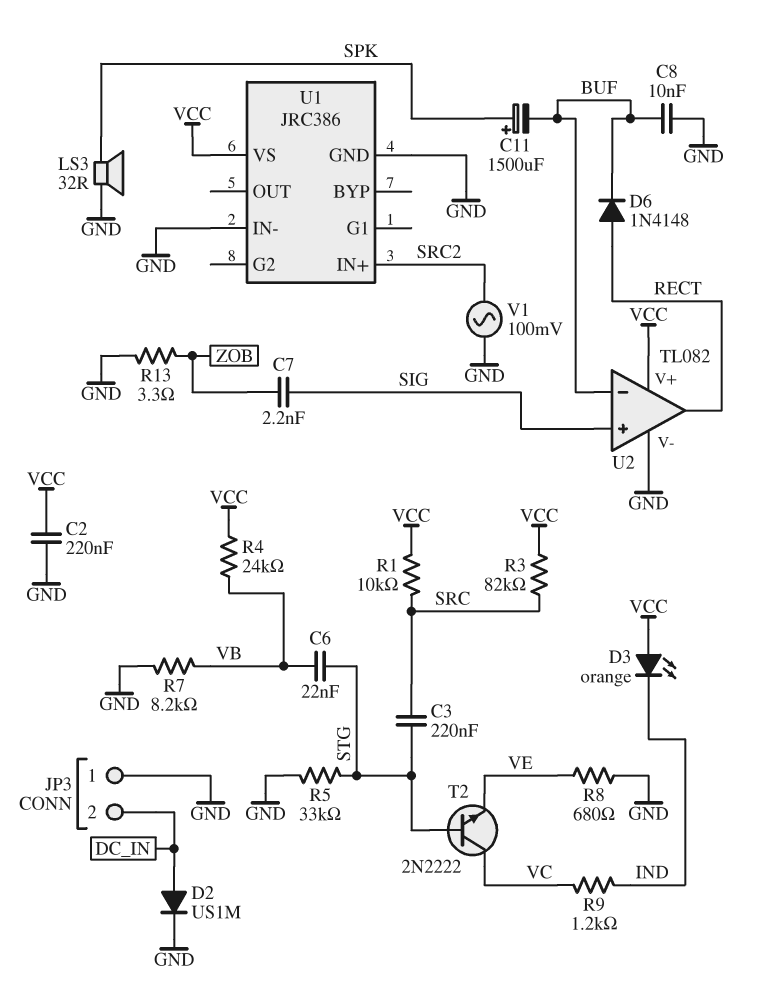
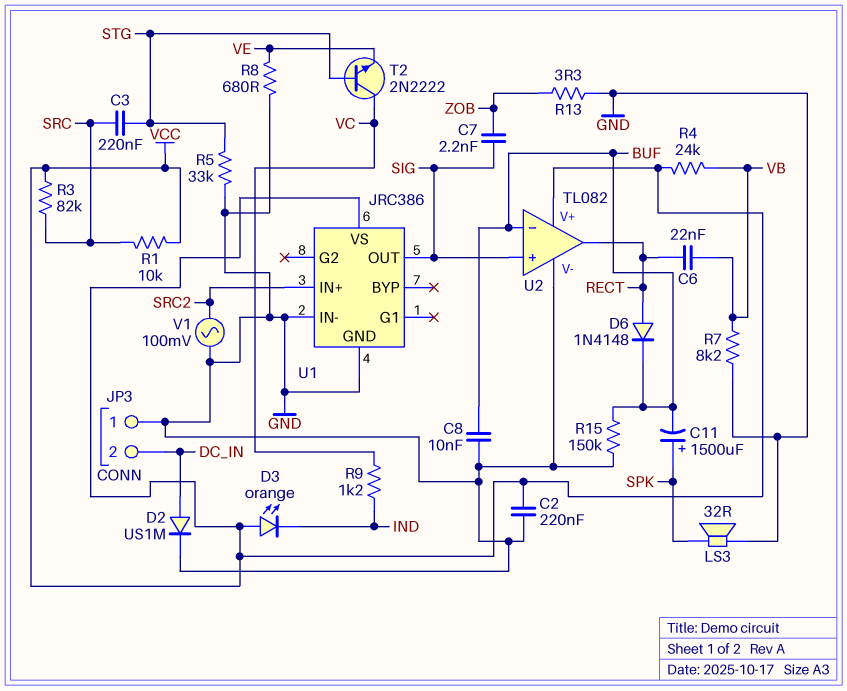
C6: 22nF (STG, VB) -> 22nF (RECT, VB)
R15: none -> 150k (BUF, GND)
U1 pin OUT: none -> SIG

